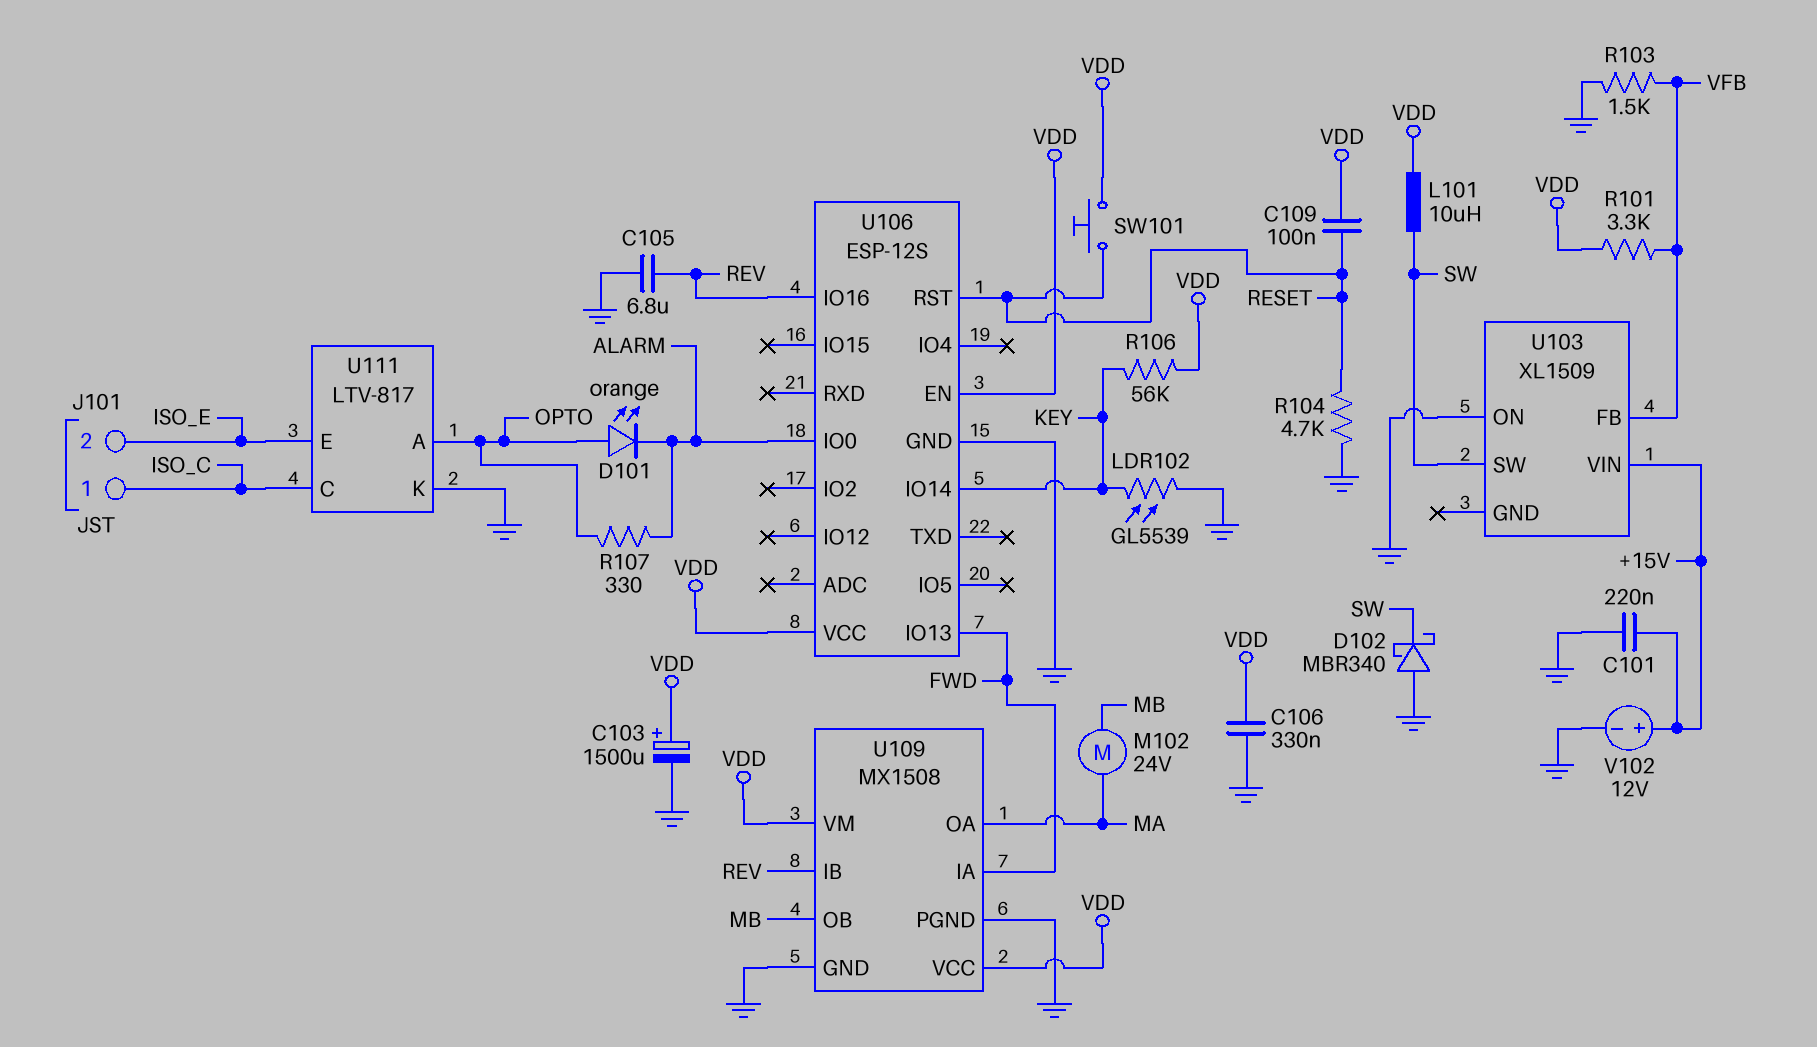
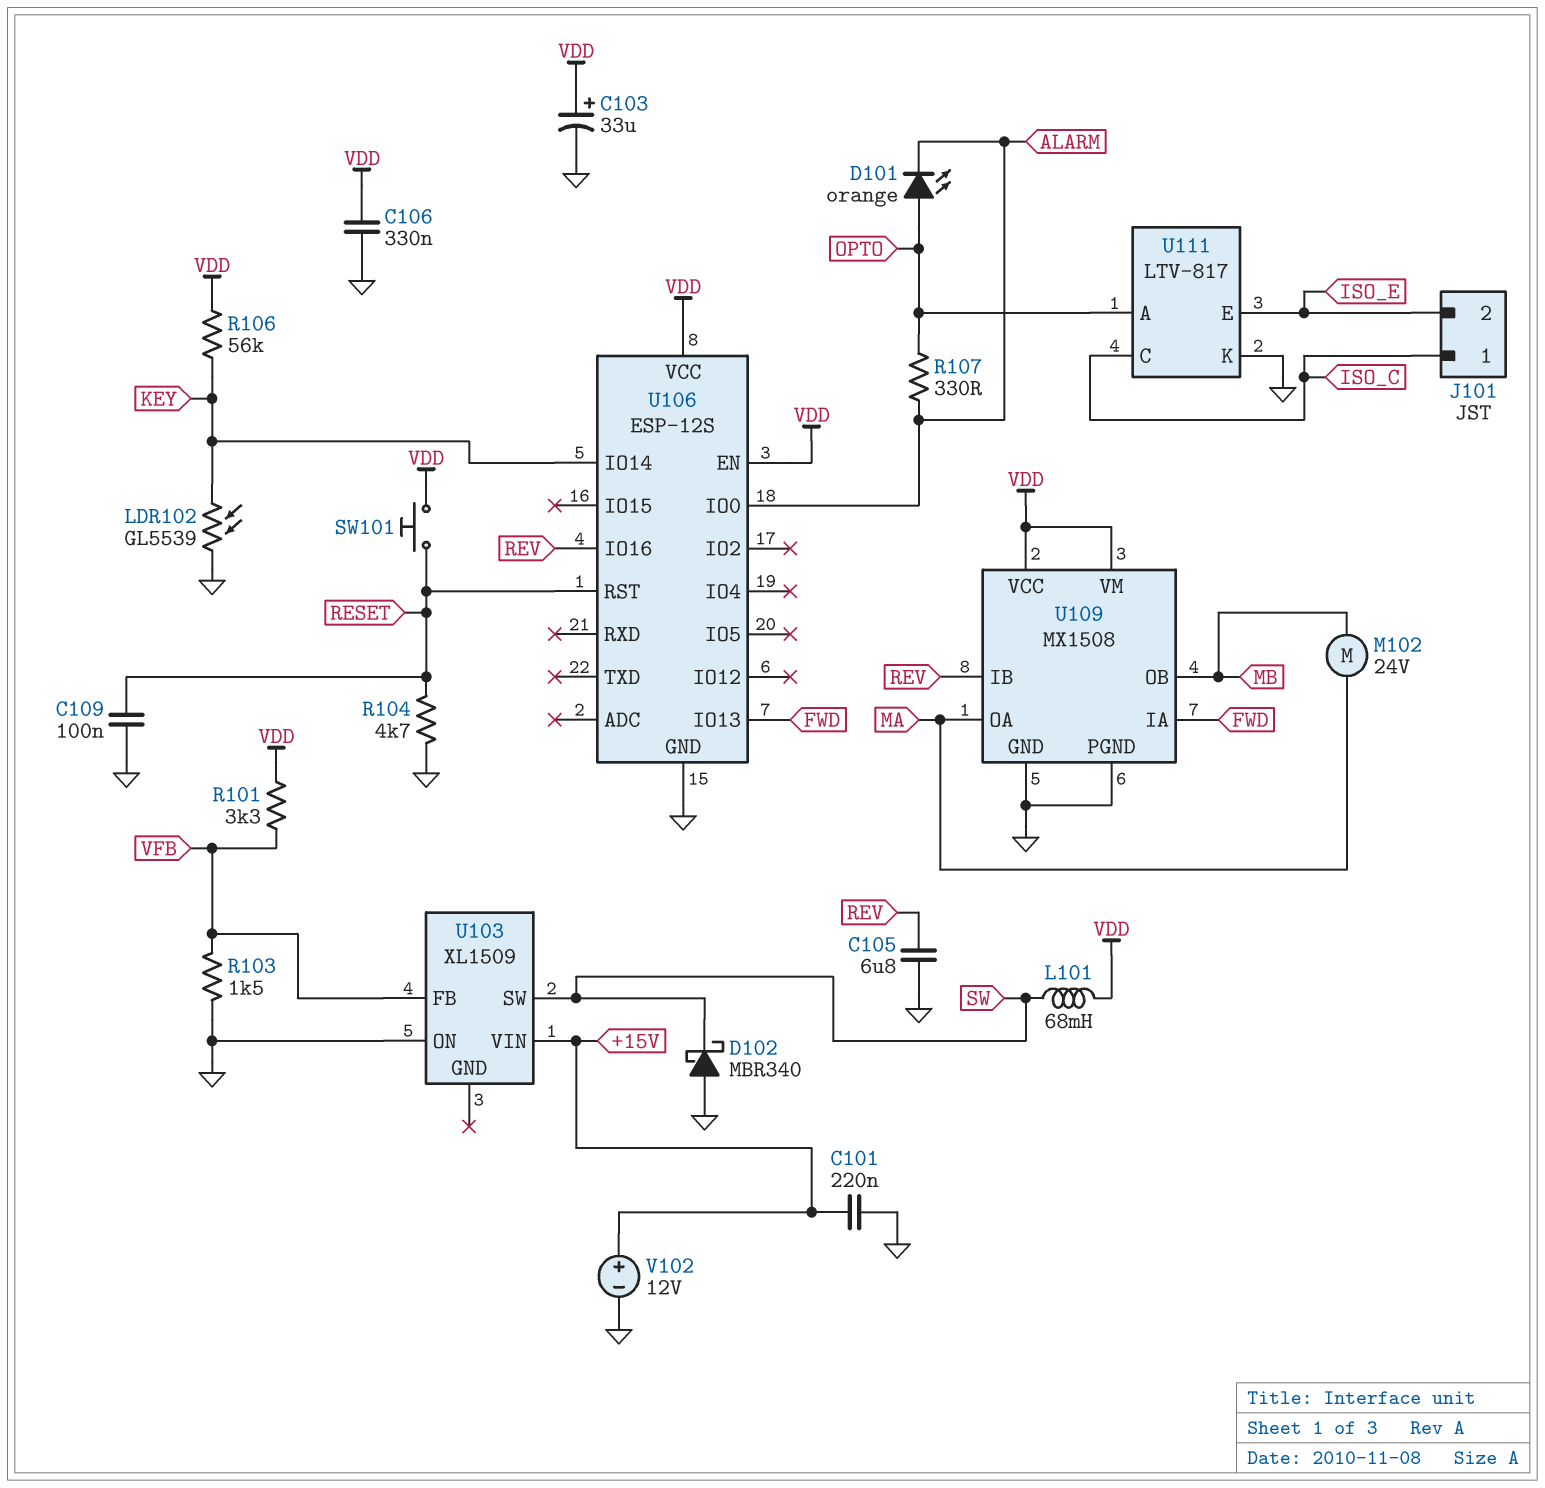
C103: 1500uF (plus VDD, minus GND) -> 33uF (plus VDD, minus GND)
C109: 100nF (RESET, VDD) -> 100nF (GND, RESET)
L101: 10uH (SW, VDD) -> 68mH (SW, VDD)

